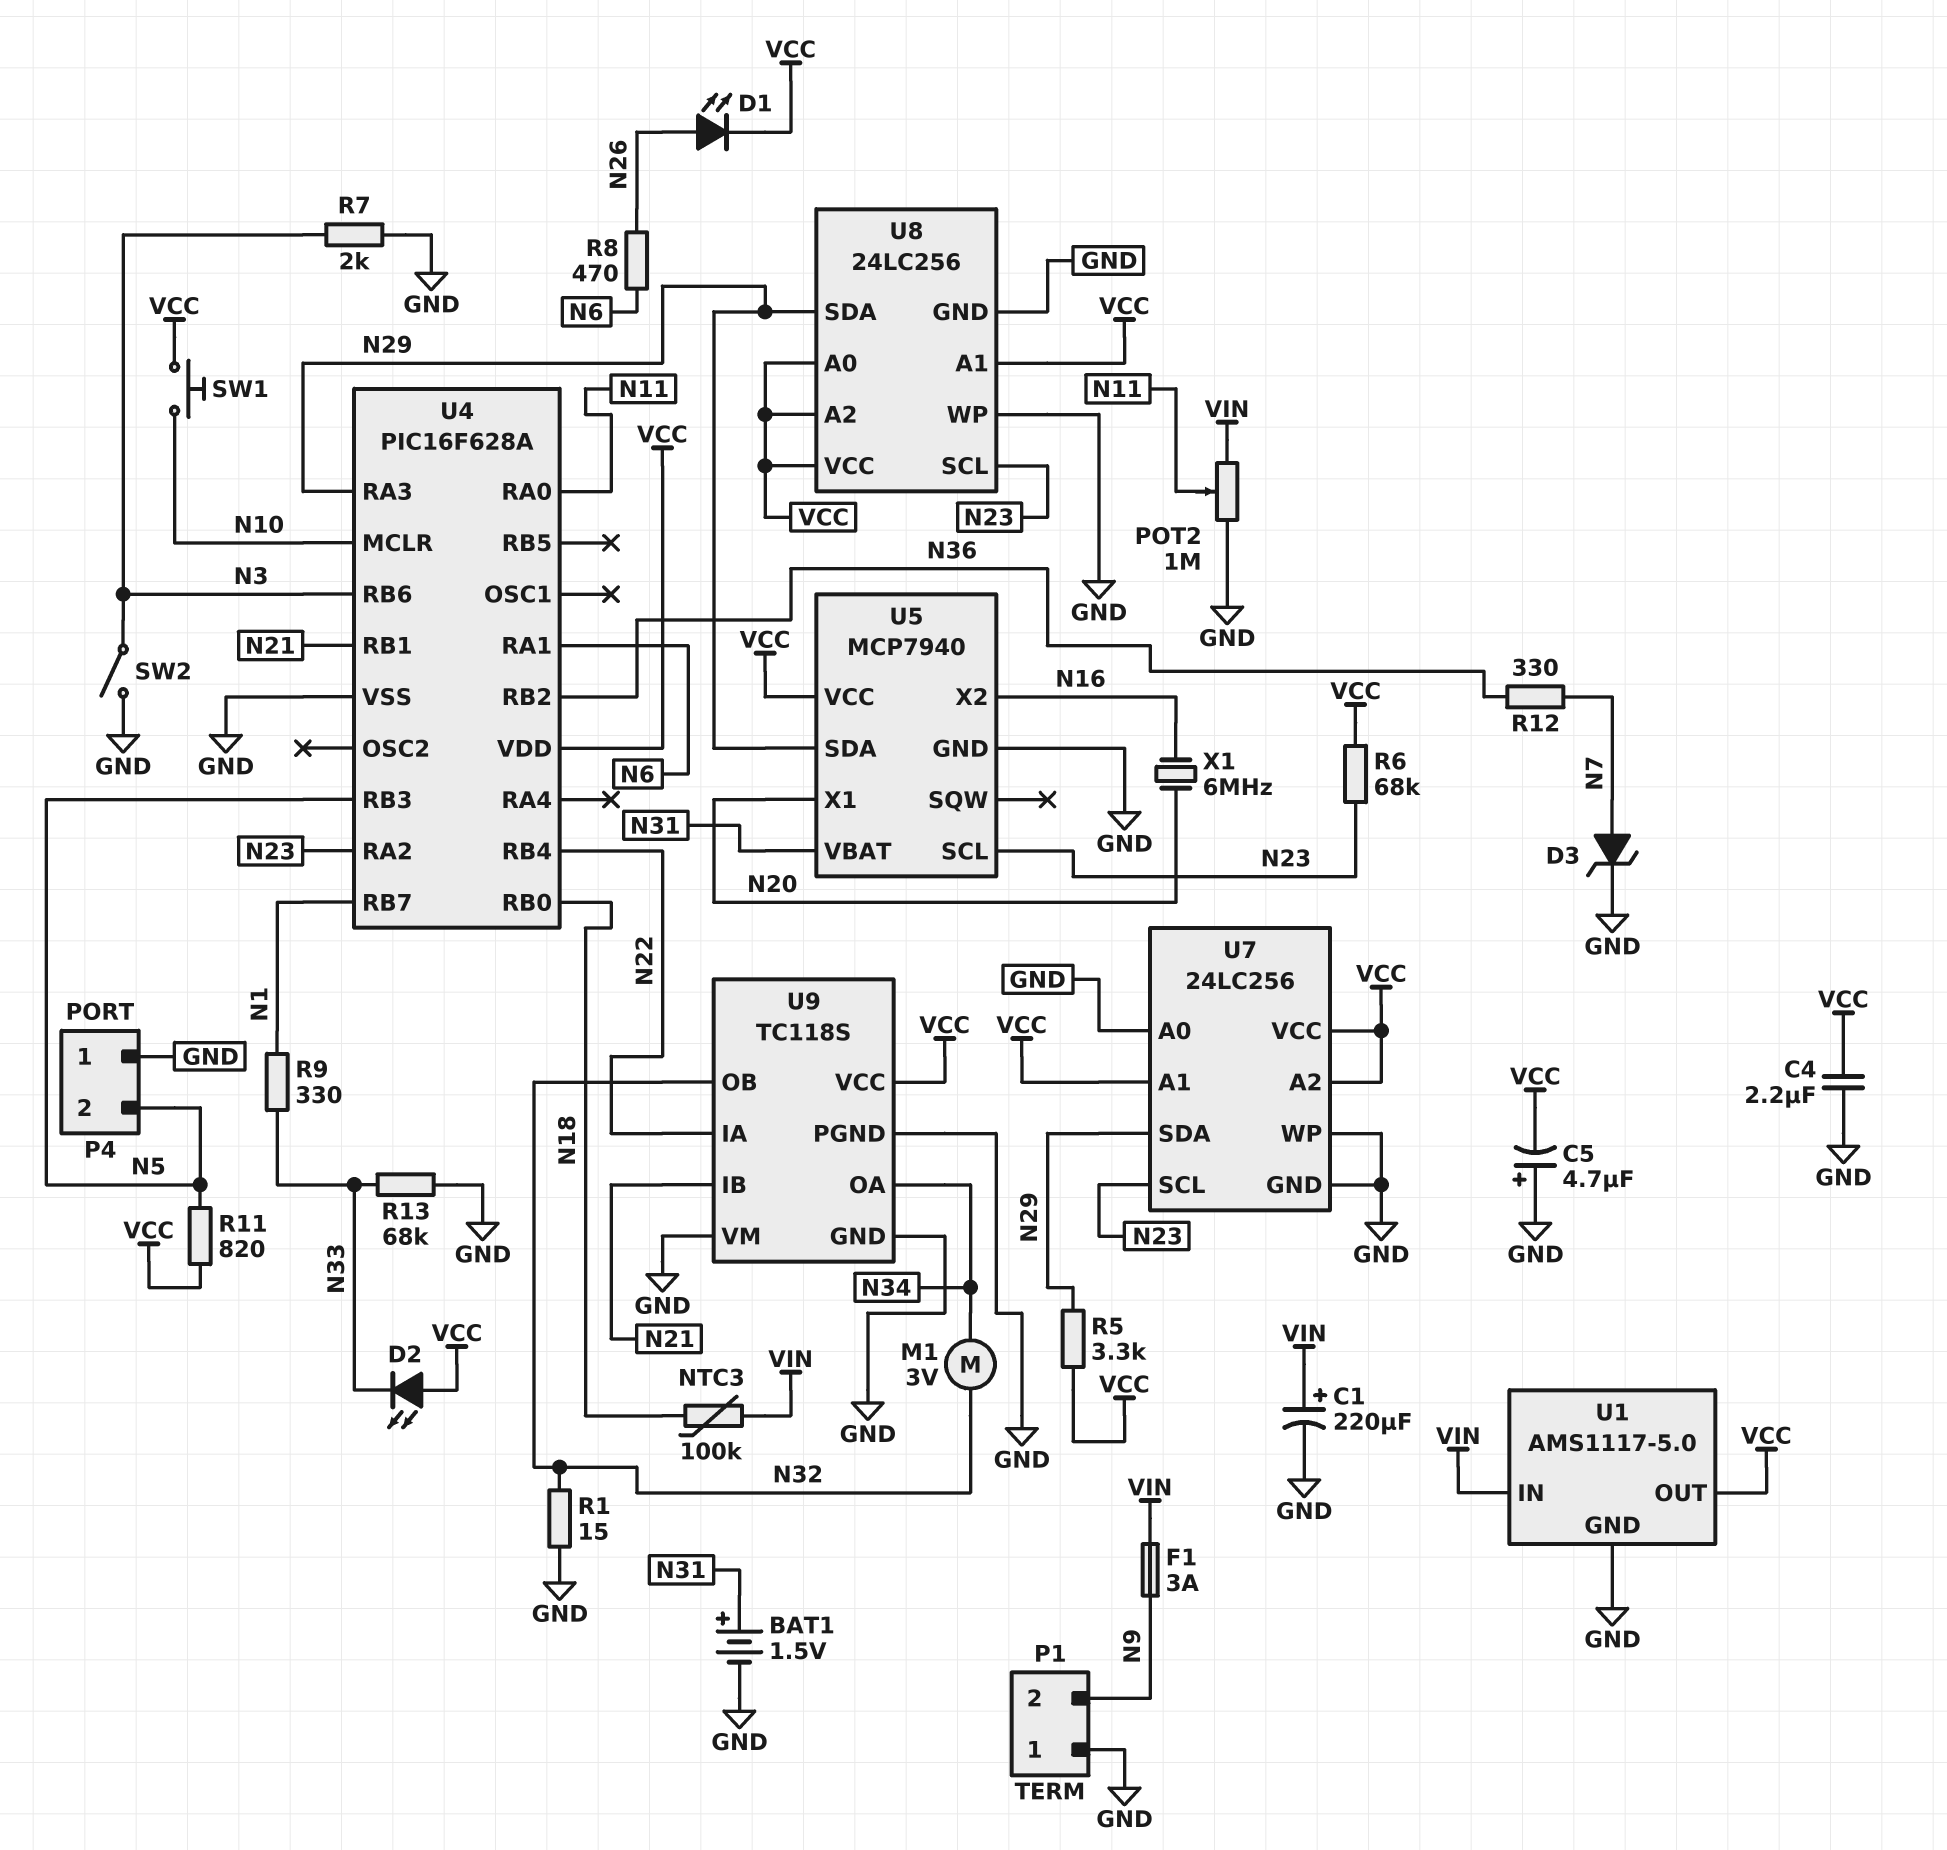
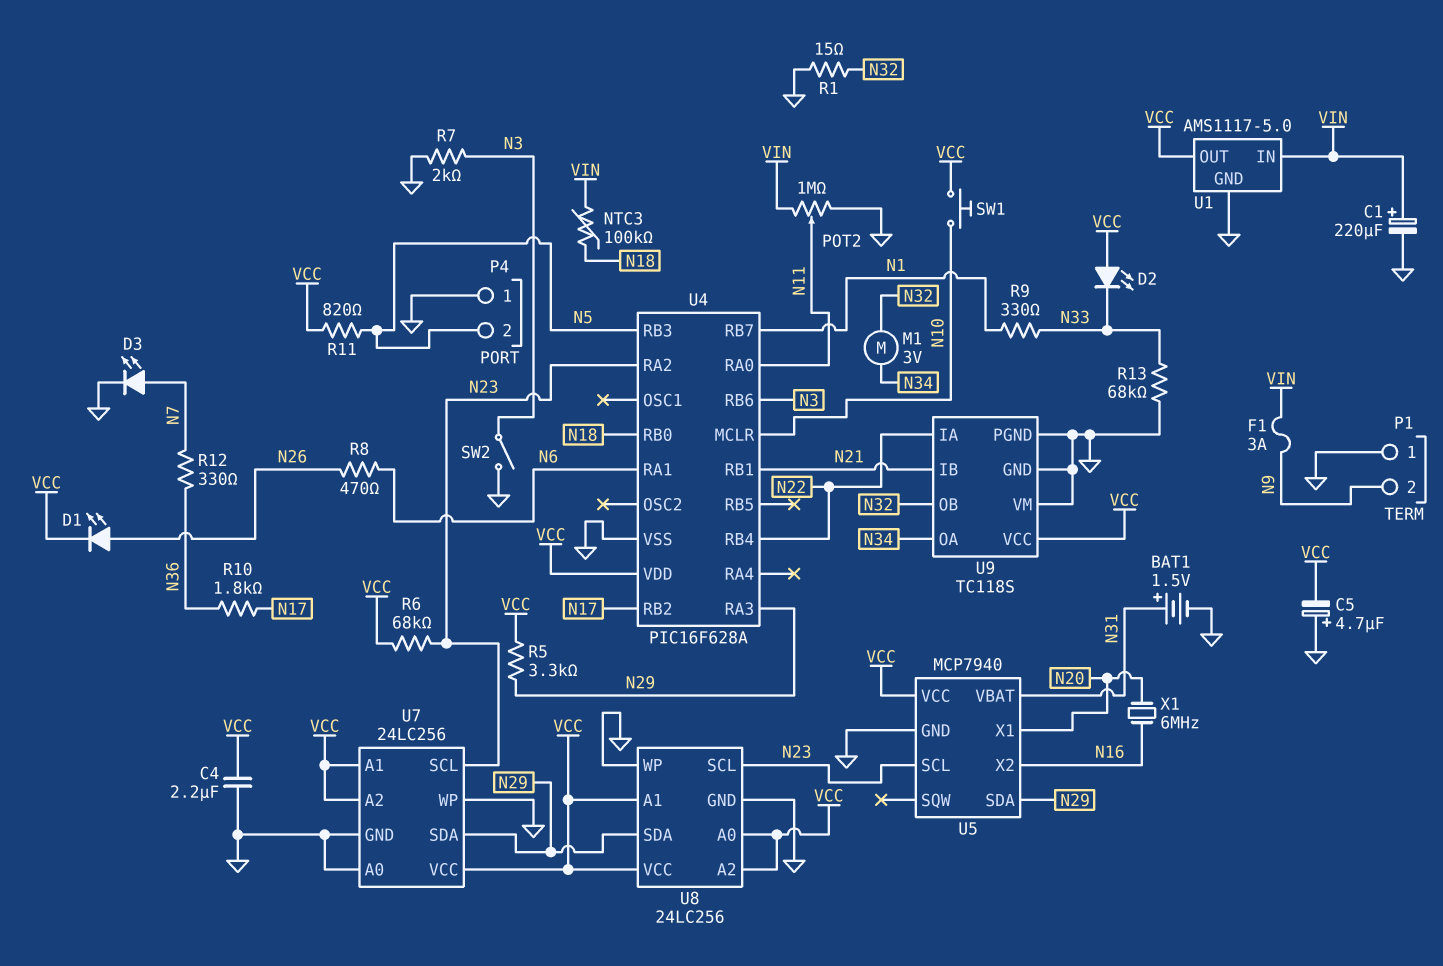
D3: zener (A N7, K GND) -> LED (A N7, K GND)
R10: none -> 1.8k (N17, N36)
U4 pin RB2: N36 -> N17

